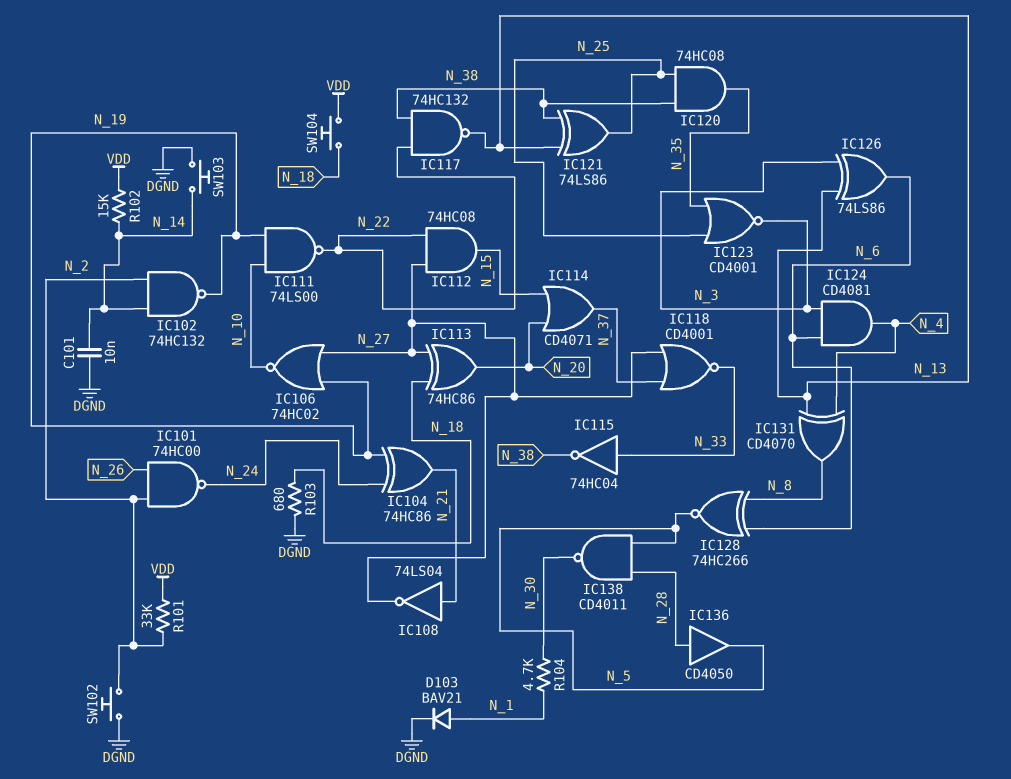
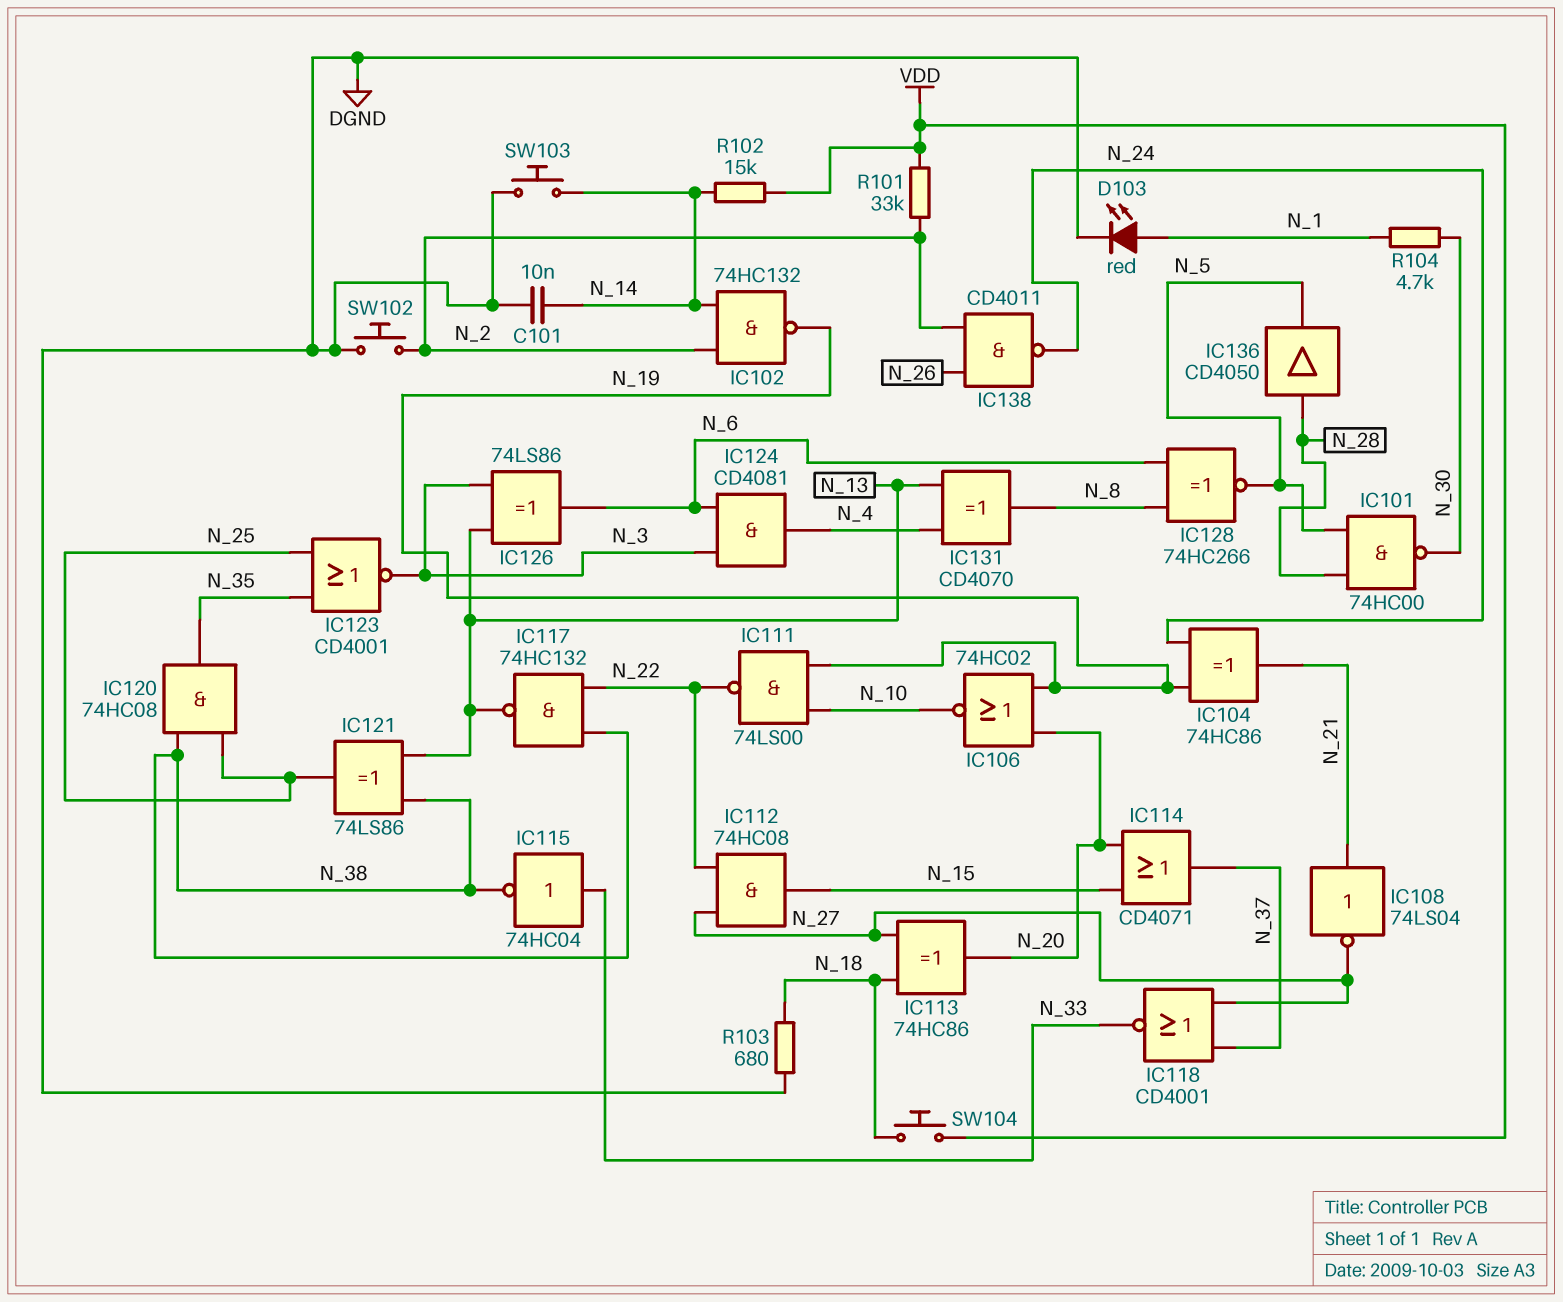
D103: diode BAV21 (A N_1, K DGND) -> LED red (A N_1, K DGND)
IC101: NAND 74HC00 (in N_2, in N_26, out N_24) -> NAND 74HC00 (in N_5, in N_28, out N_30)
IC106: NOR 74HC02 (in N_19, in N_27, out N_10) -> NOR 74HC02 (in N_19, in N_20, out N_10)
IC138: NAND CD4011 (in N_5, in N_28, out N_30) -> NAND CD4011 (in N_2, in N_26, out N_24)

